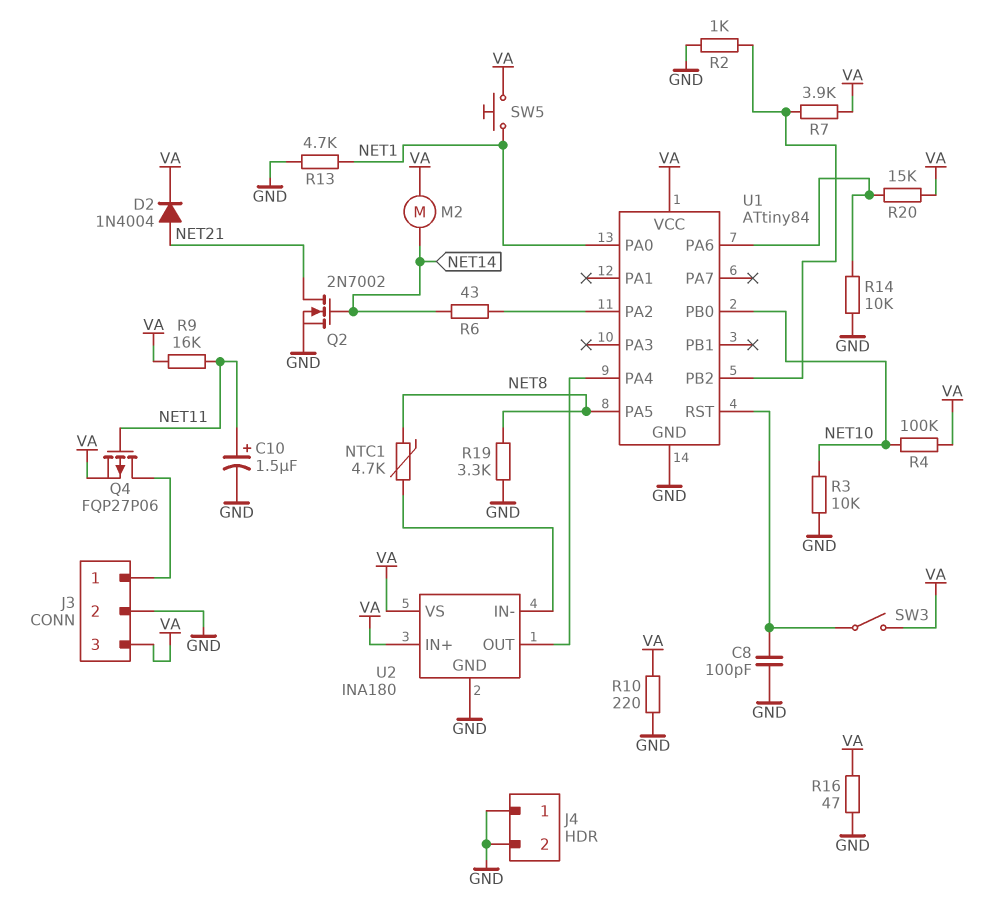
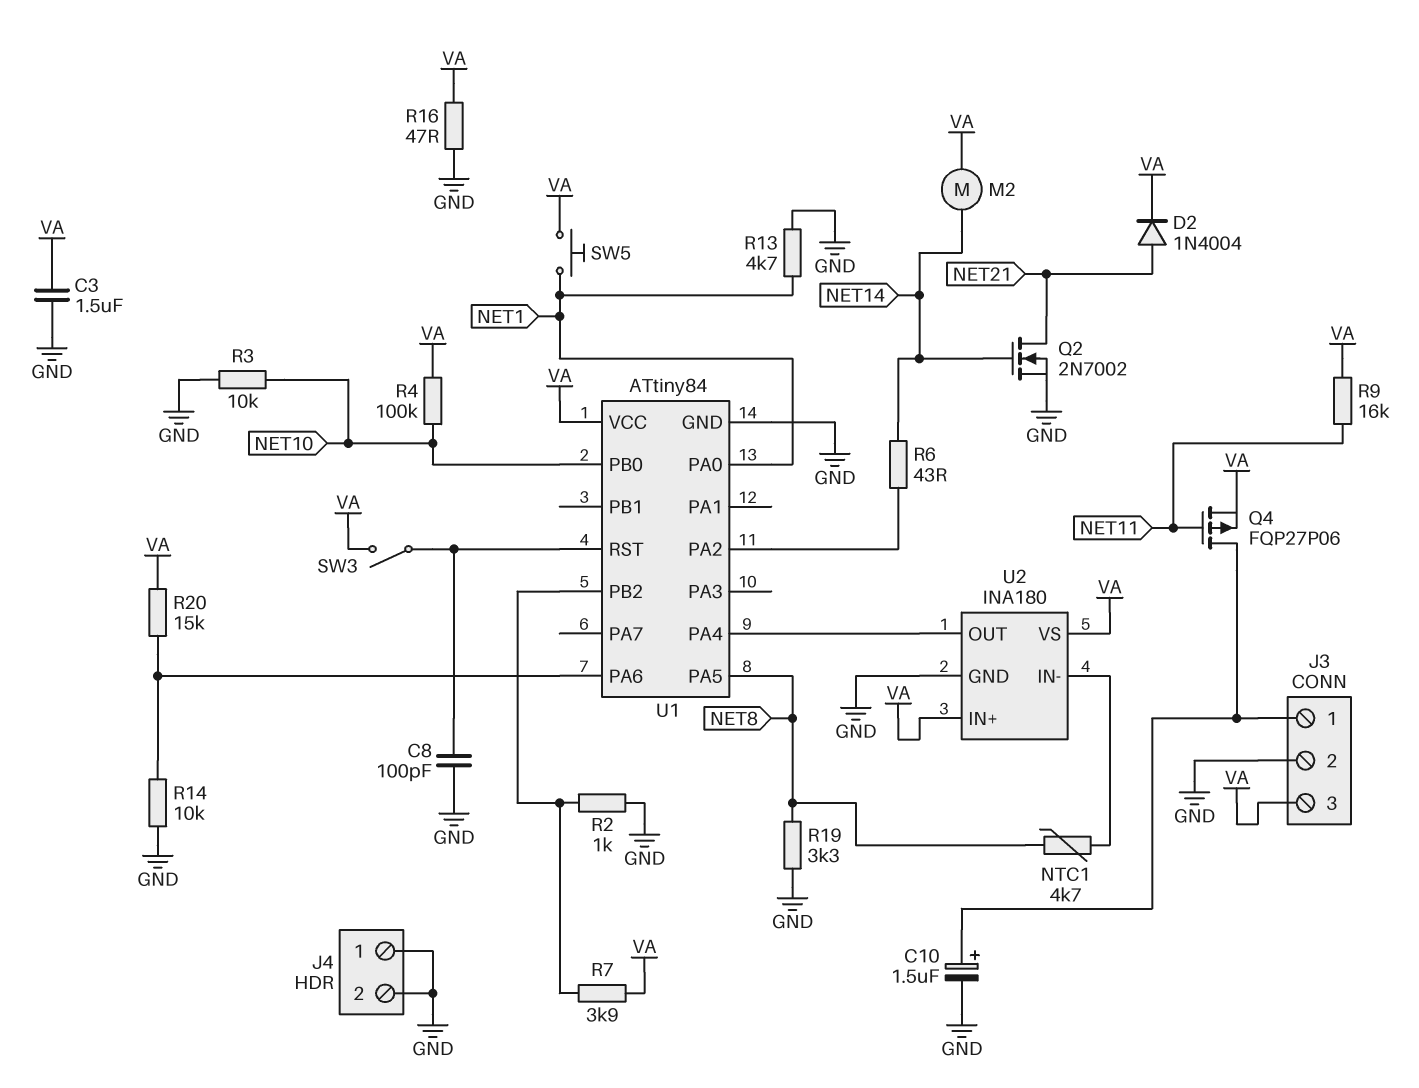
C3: none -> 1.5uF (GND, VA)
C10: 1.5uF (plus NET11, minus GND) -> 1.5uF (plus J3/1, minus GND)
R10: 220 (GND, VA) -> none

